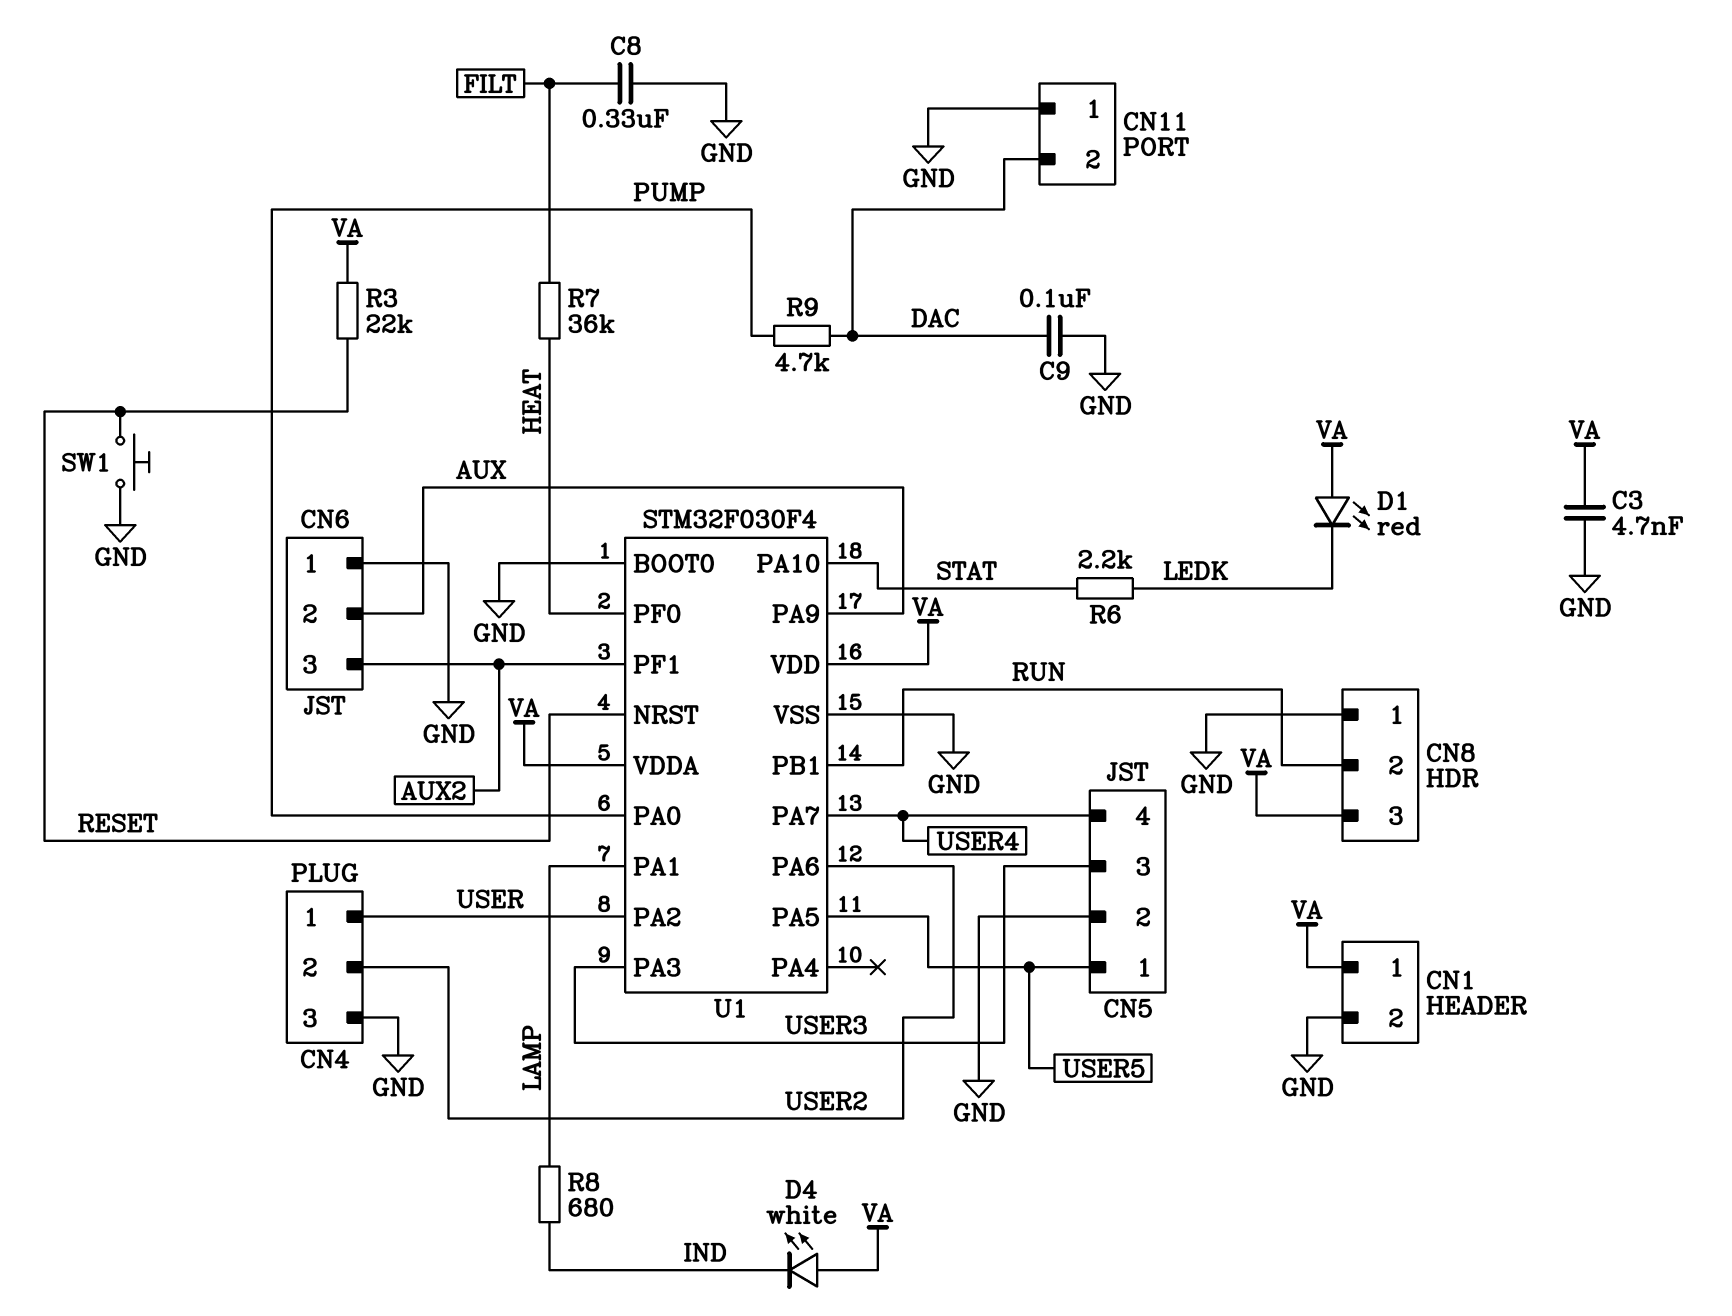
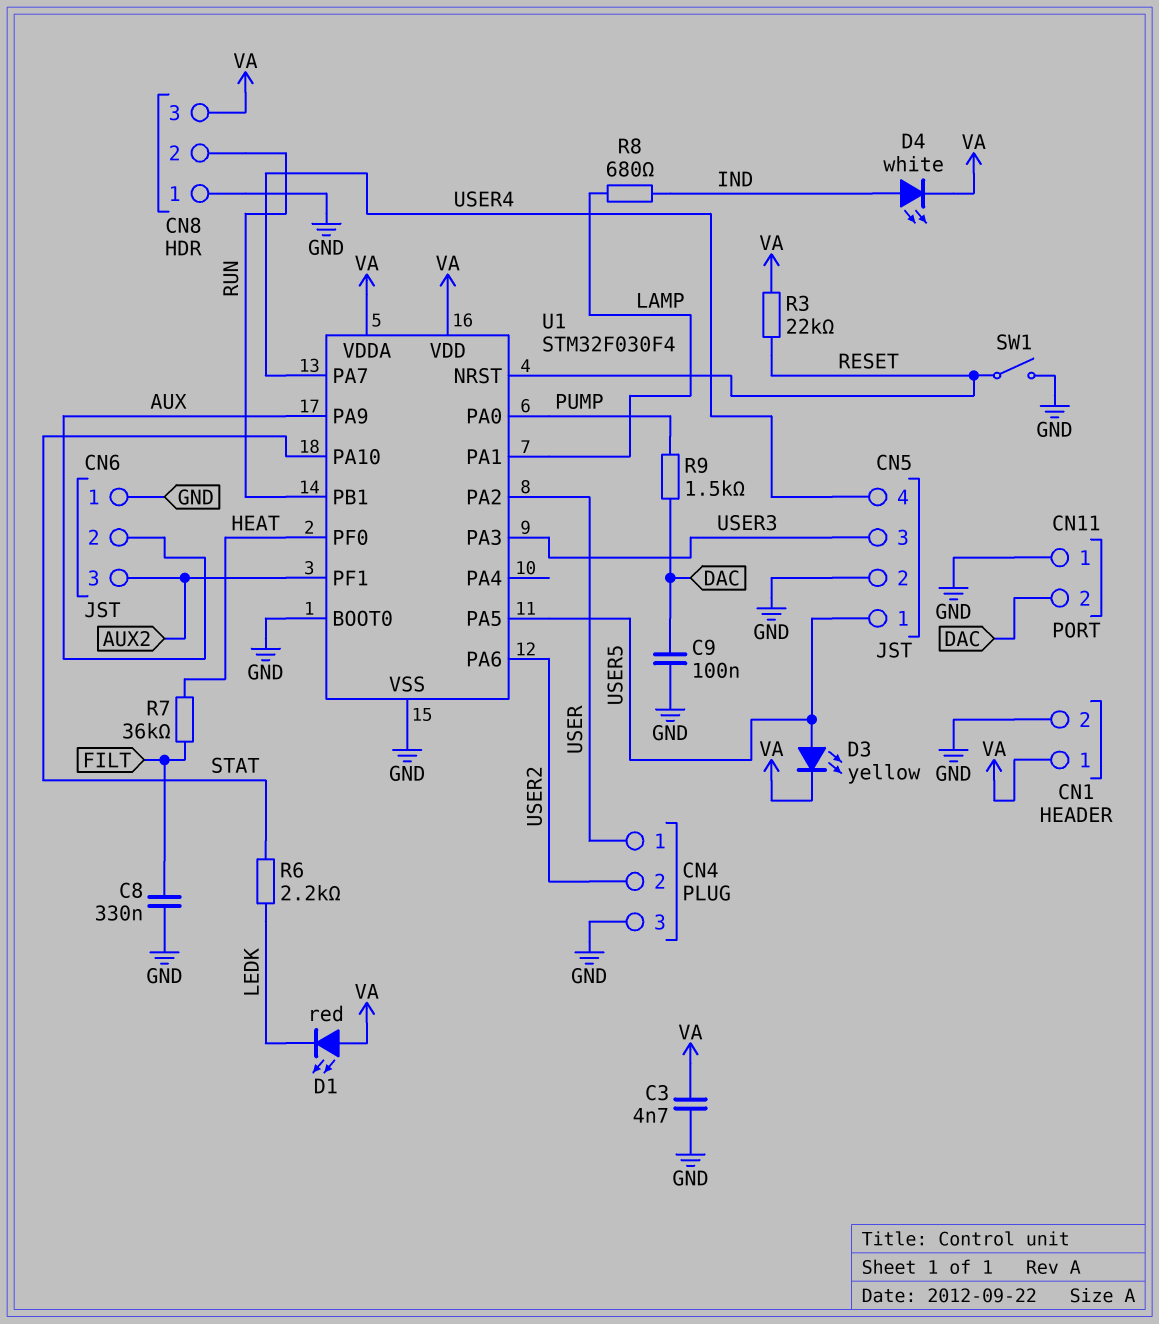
D3: none -> LED yellow (A USER5, K VA)
D4: LED white (A VA, K IND) -> LED white (A IND, K VA)
R9: 4.7k (DAC, PUMP) -> 1.5k (DAC, PUMP)
SW1: button (GND, RESET) -> switch (GND, RESET)

